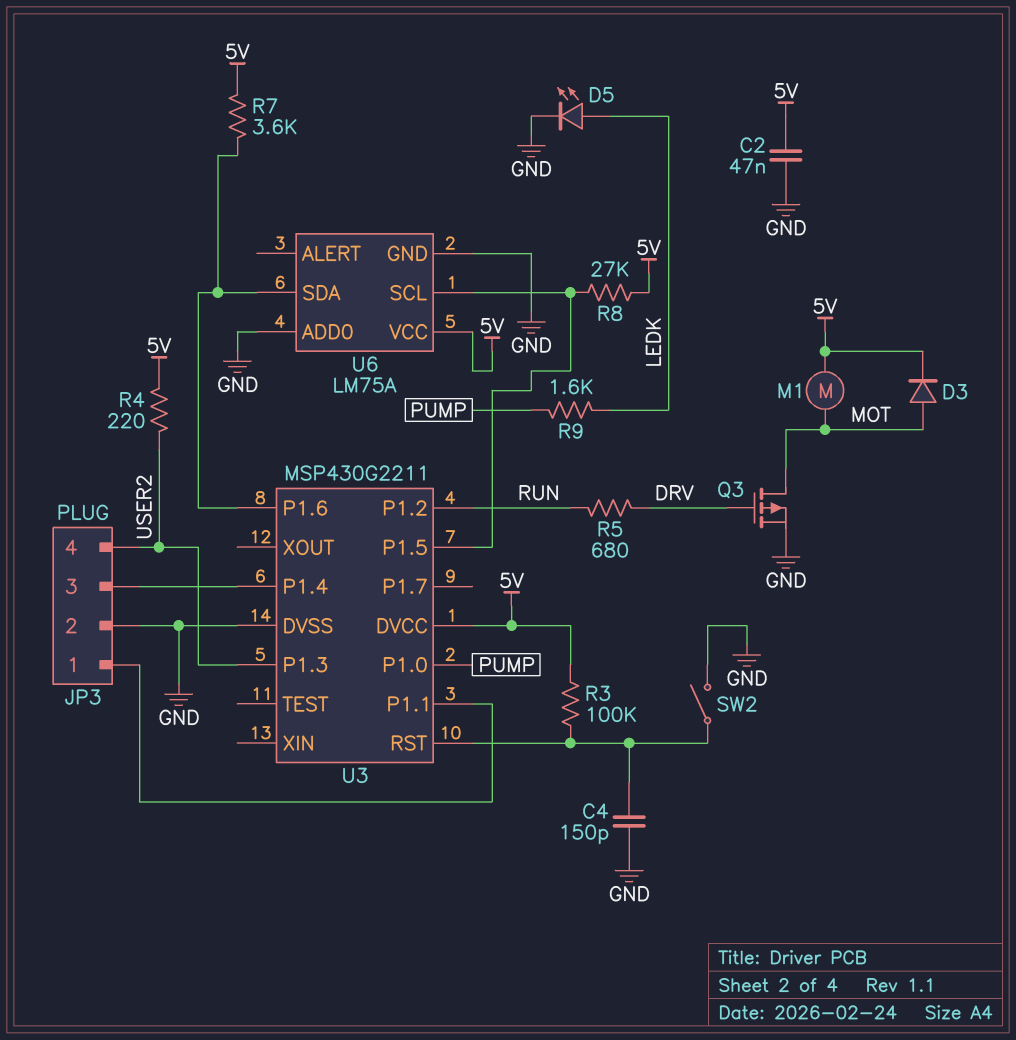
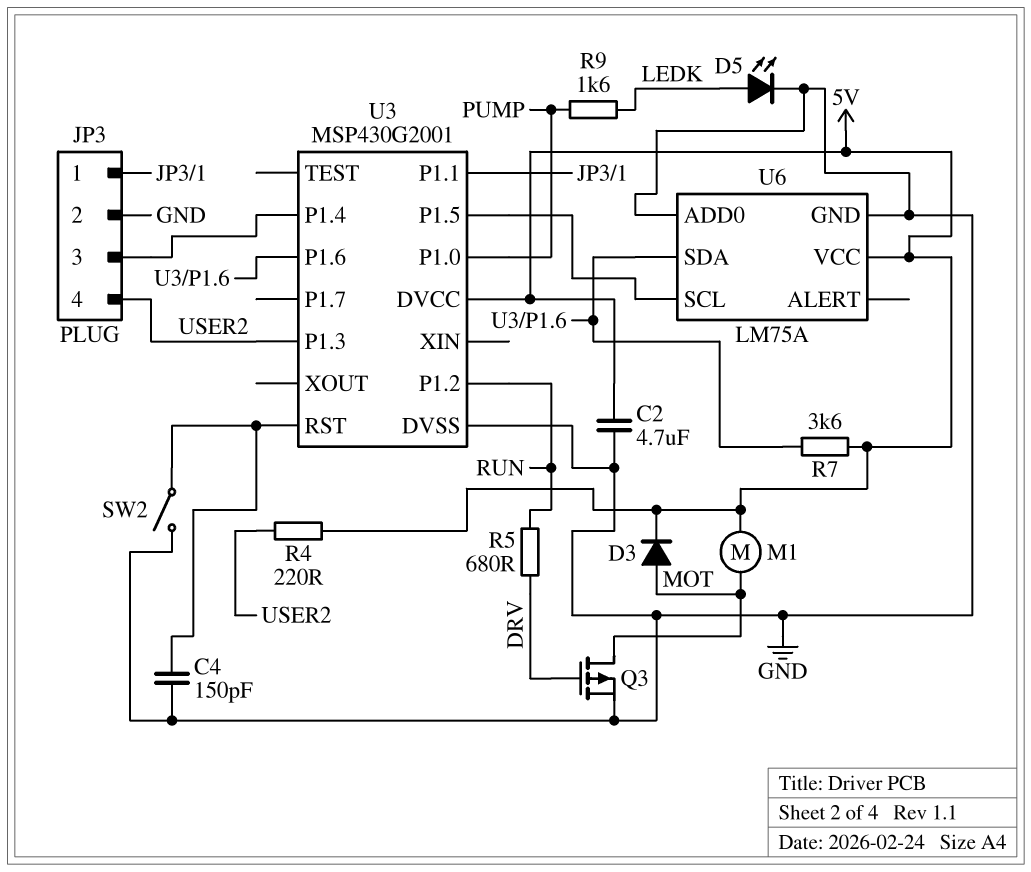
C2: 47nF (5V, GND) -> 4.7uF (5V, GND)
R3: 100k (5V, U3/RST) -> none
R8: 27k (5V, U3/P1.5) -> none
U3: MSP430G2211 -> MSP430G2001

